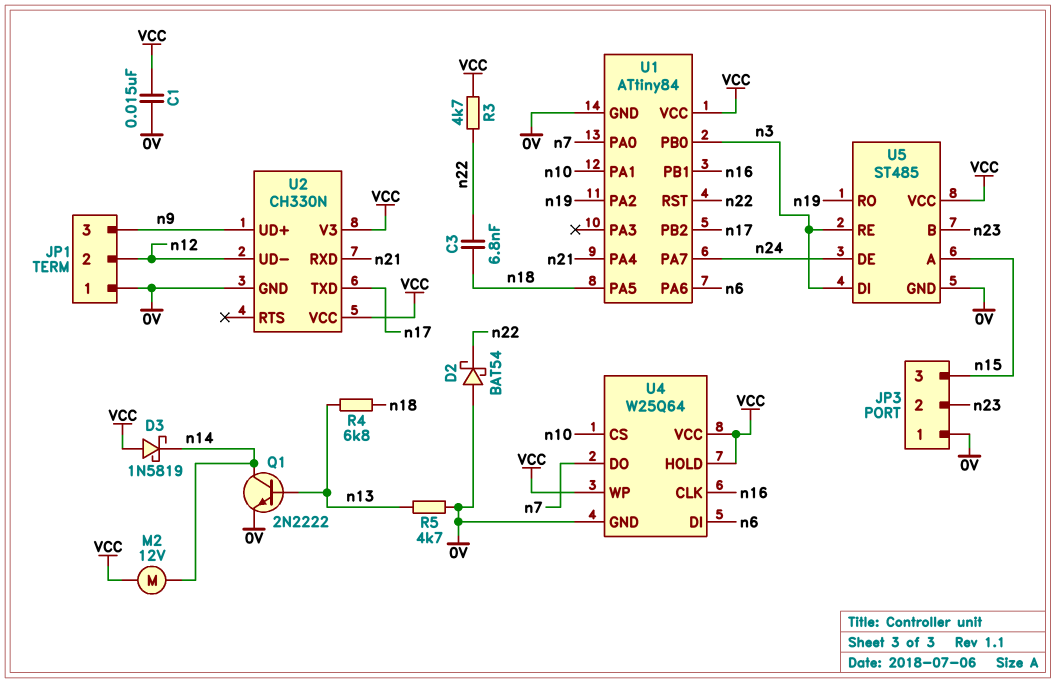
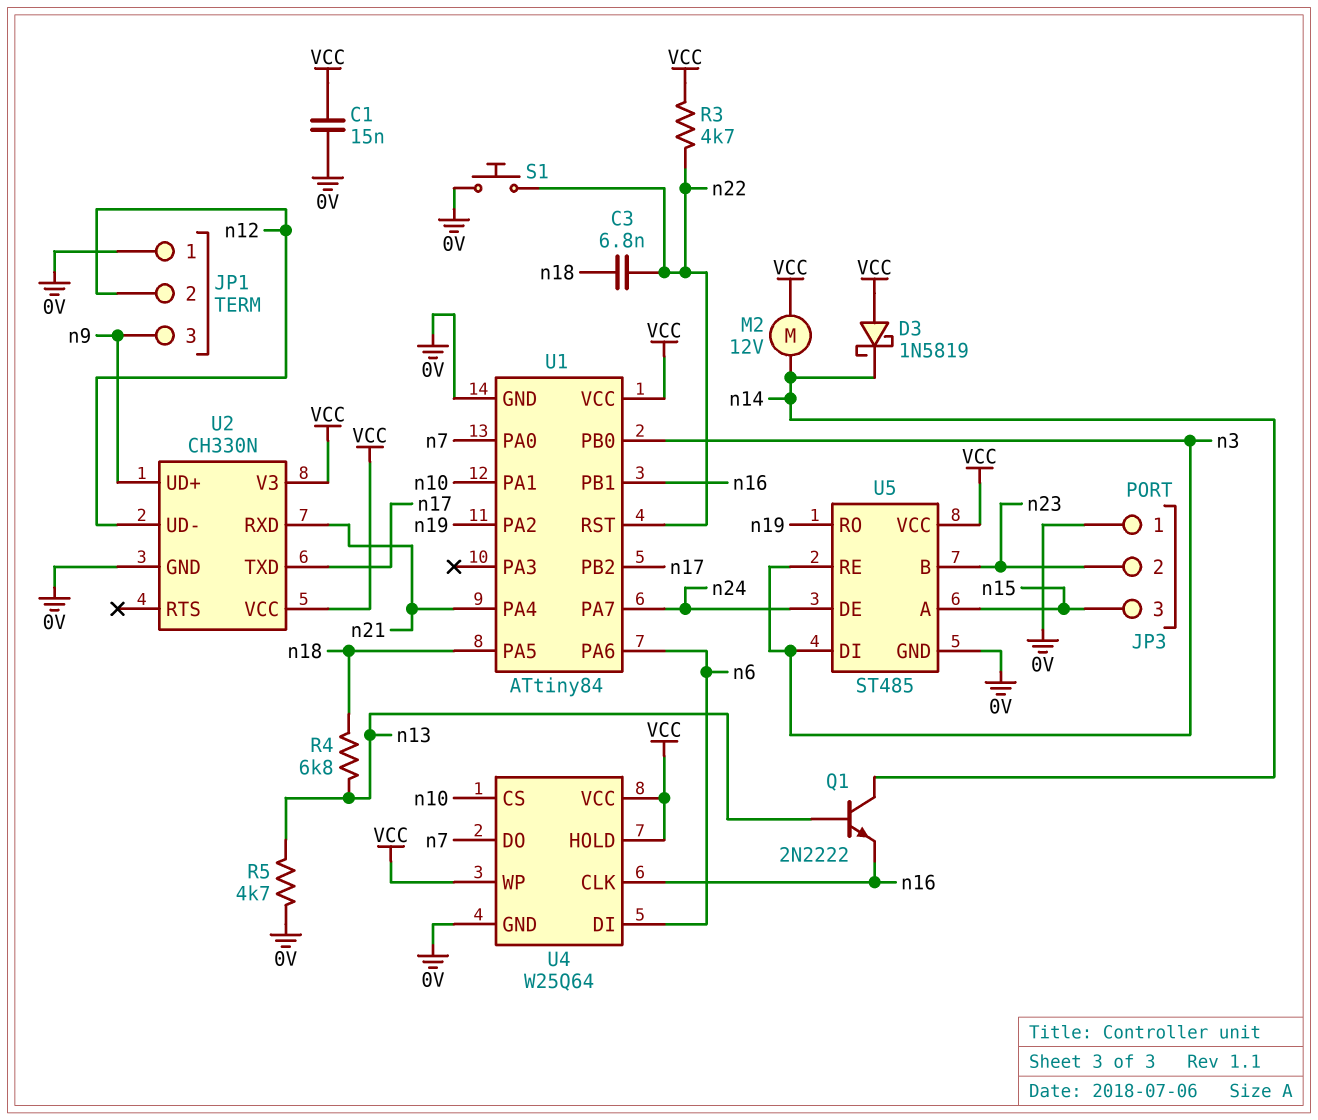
D2: schottky BAT54 (A 0V, K n22) -> none
Q1: NPN 2N2222 (B n13, C n14, E 0V) -> NPN 2N2222 (B n13, C n14, E n16)
S1: none -> button (0V, n22)

